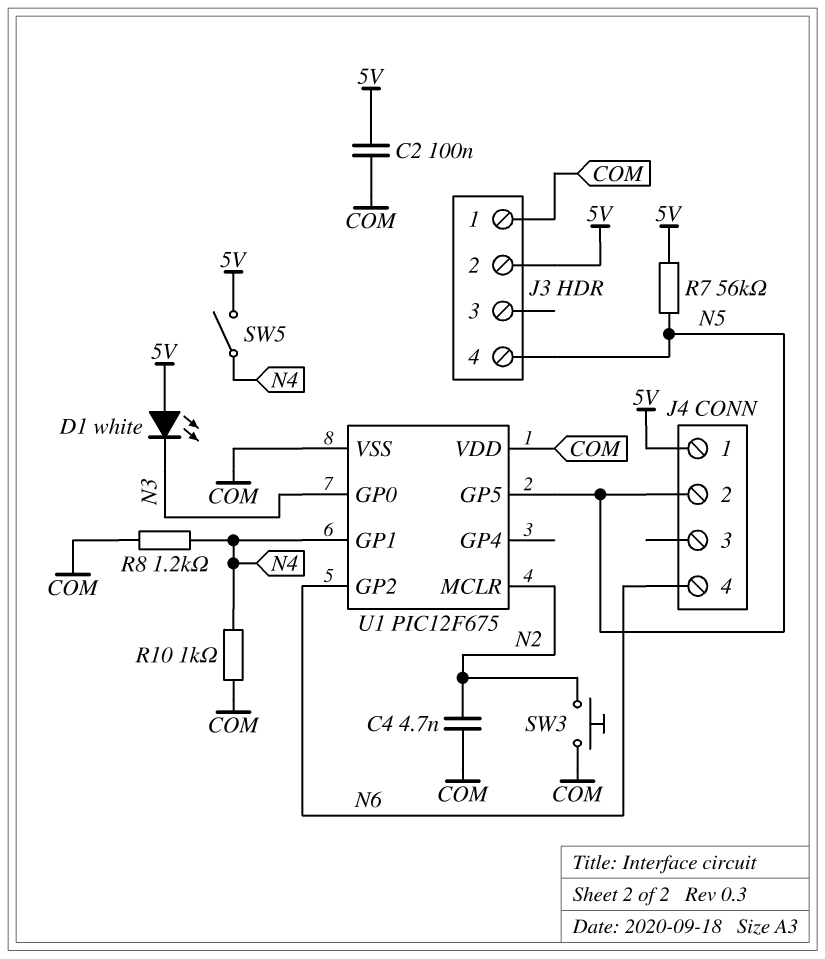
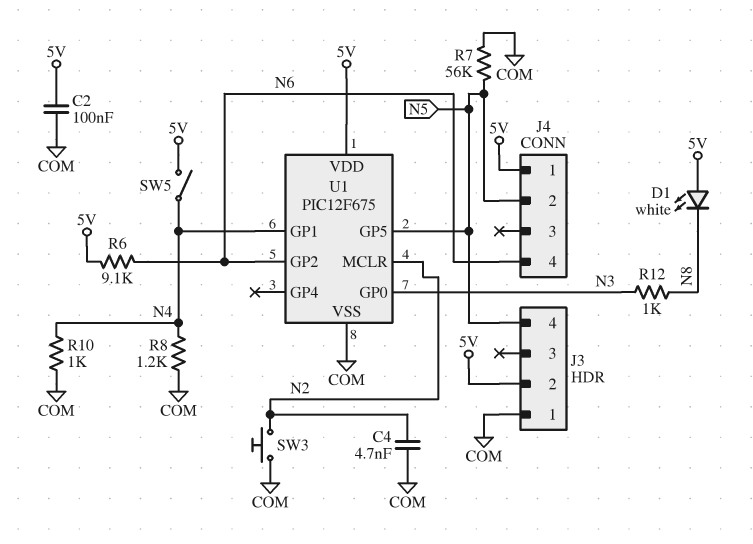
D1: LED white (A 5V, K N3) -> LED white (A 5V, K N8)
R6: none -> 9.1k (5V, N6)
R7: 56k (5V, N5) -> 56k (COM, N5)
R12: none -> 1k (N3, N8)
U1 pin VDD: COM -> 5V

